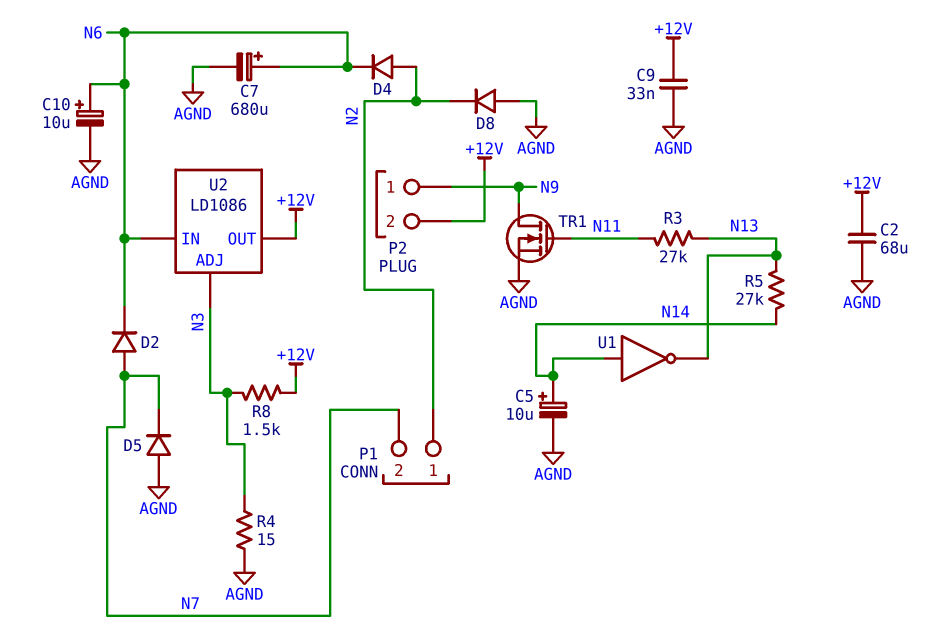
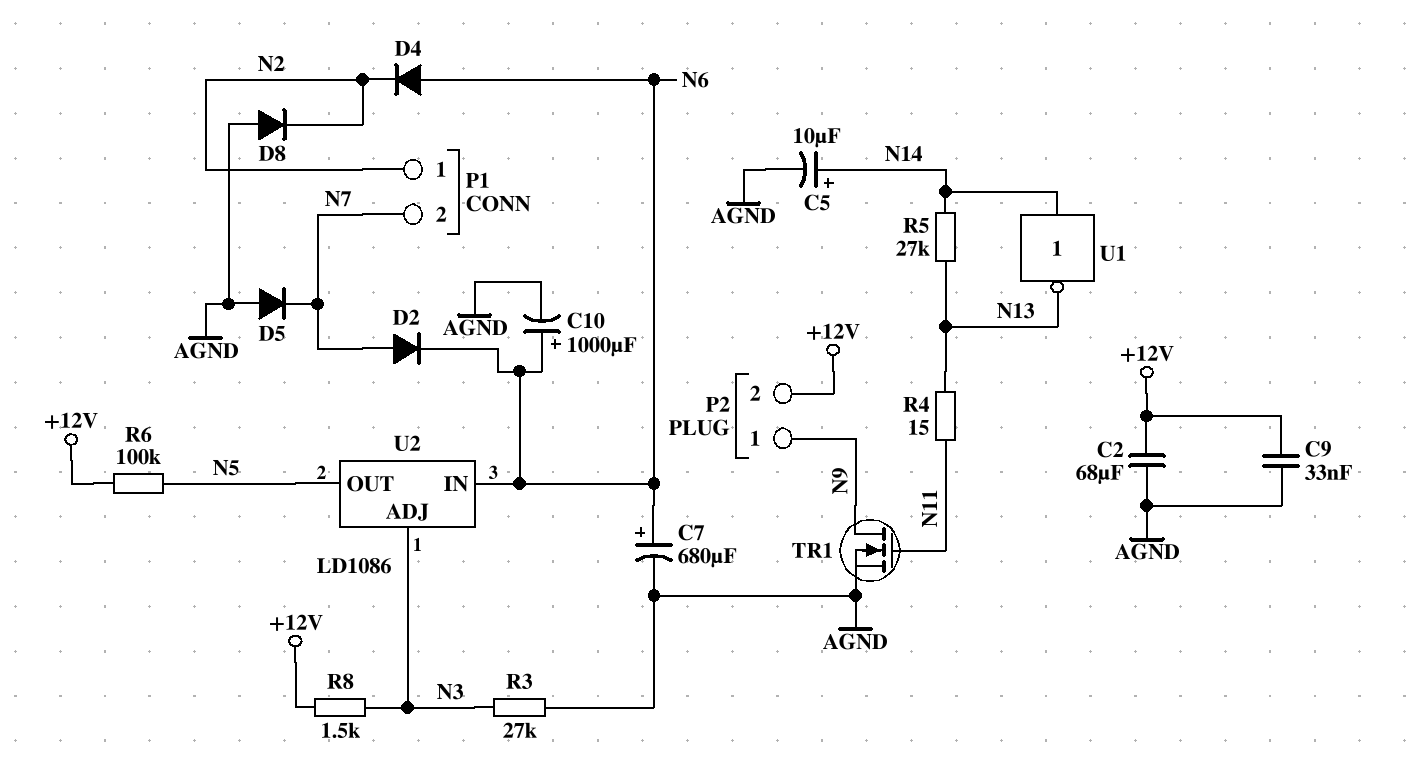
C10: 10uF (plus N6, minus AGND) -> 1000uF (plus N6, minus AGND)
D4: diode (A N2, K N6) -> diode (A N6, K N2)
R3: 27k (N11, N13) -> 27k (AGND, N3)
R4: 15 (AGND, N3) -> 15 (N11, N13)
R6: none -> 100k (+12V, N5)
U2 pin OUT: +12V -> N5

